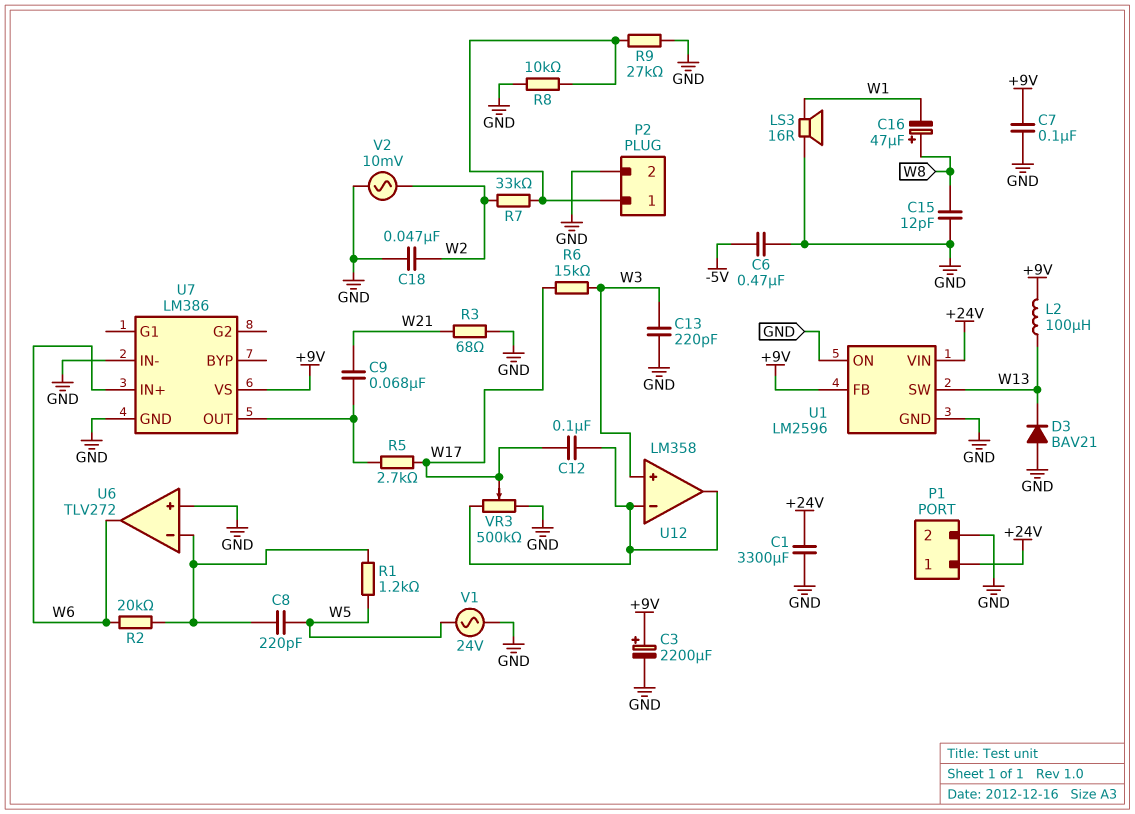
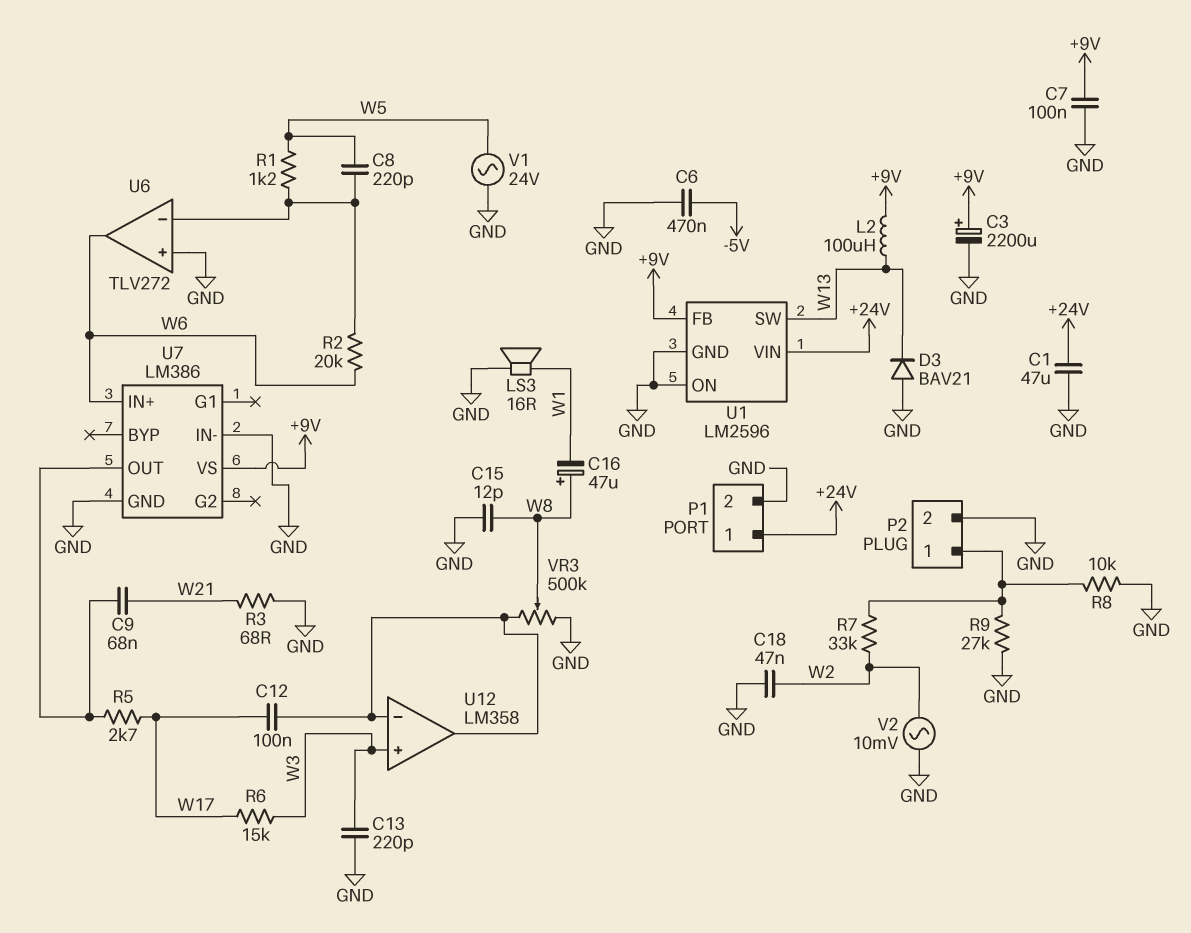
C1: 3300uF (+24V, GND) -> 47uF (+24V, GND)
VR3: 500k (GND, U12/in-, wiper W17) -> 500k (GND, U12/in-, wiper W8)

